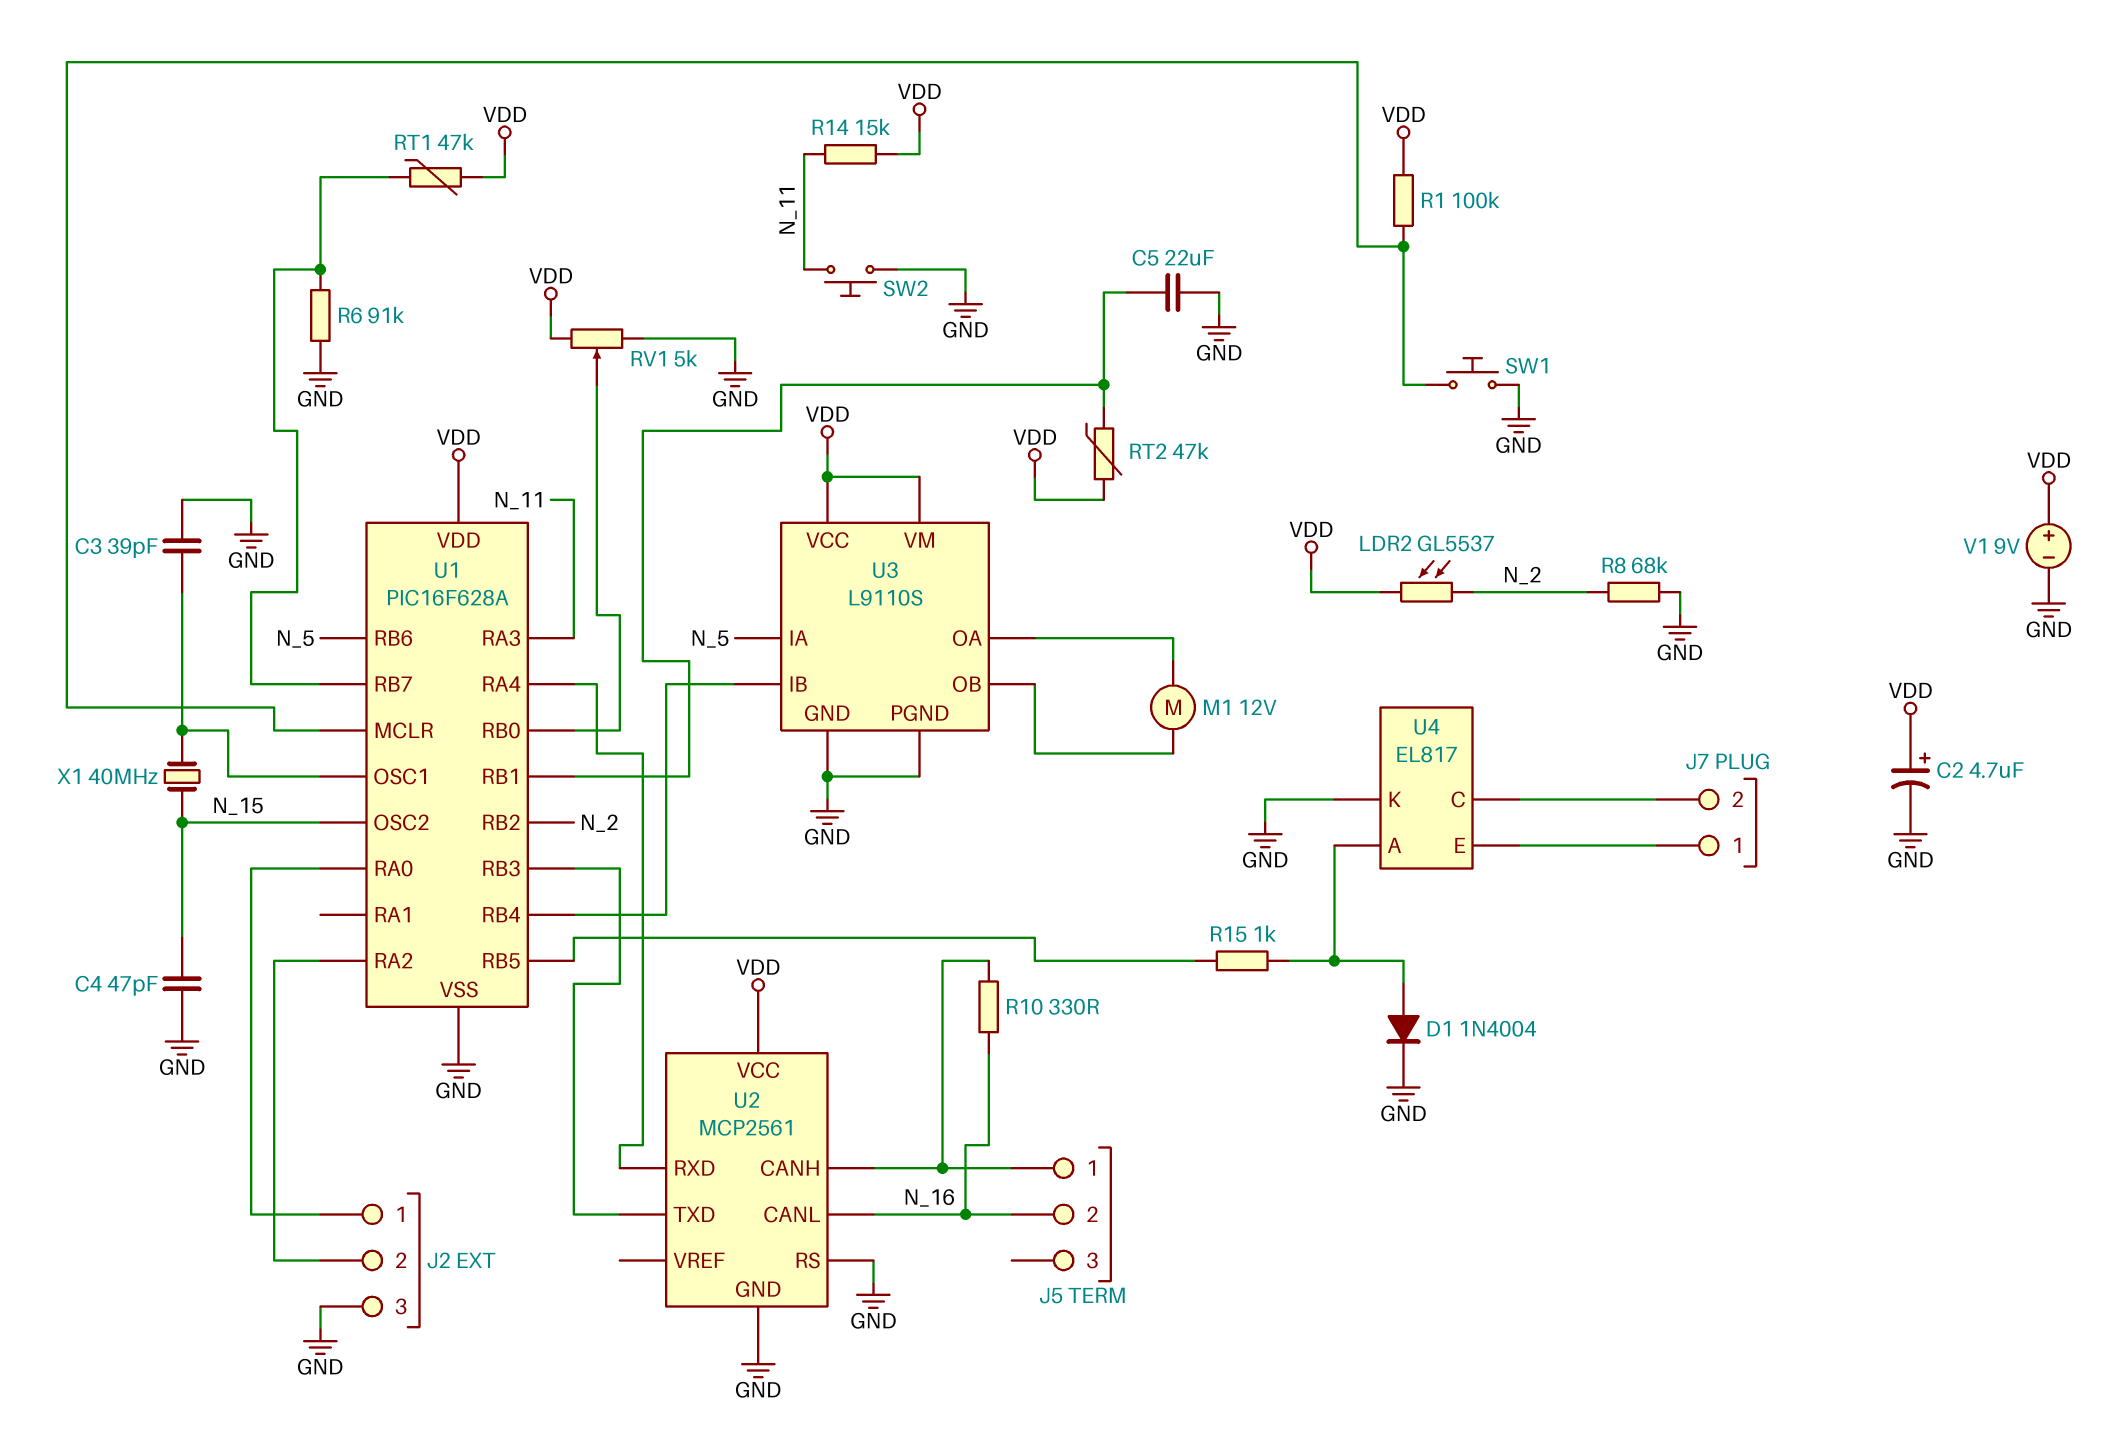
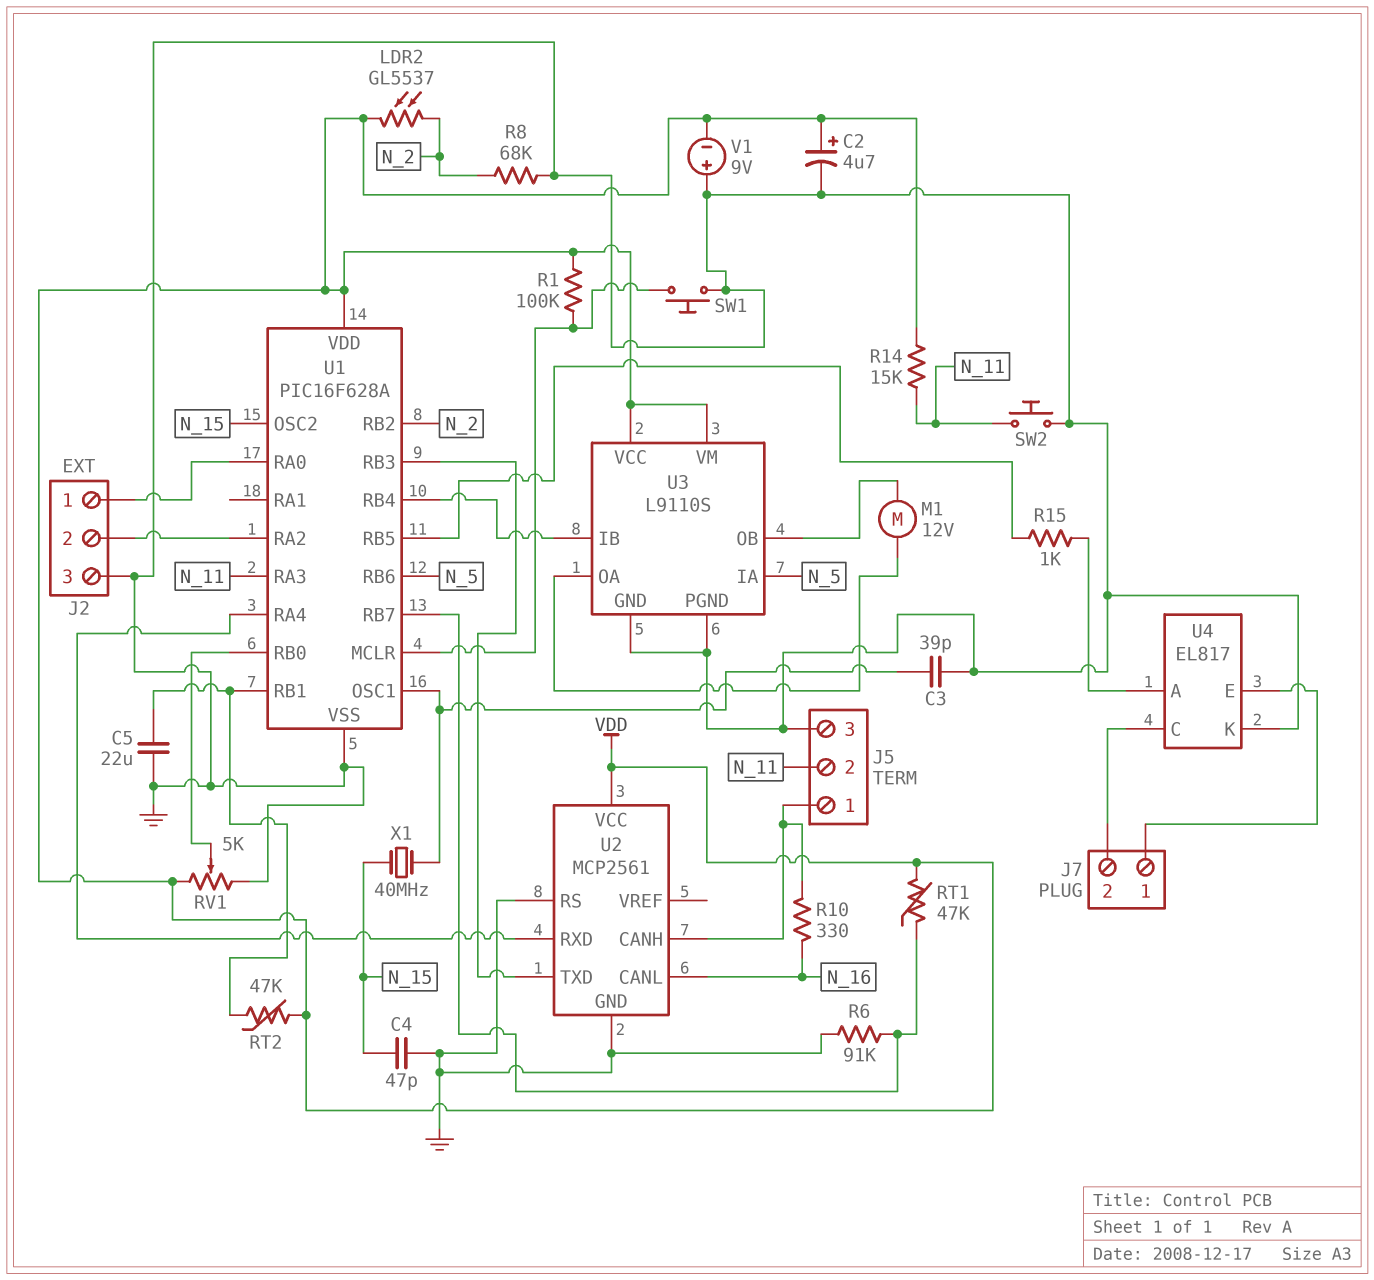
D1: diode 1N4004 (A U4/A, K GND) -> none
J5 pin 2: N_16 -> N_11
J5 pin 3: none -> GND
V1: 9V (plus VDD, minus GND) -> 9V (plus GND, minus VDD)

